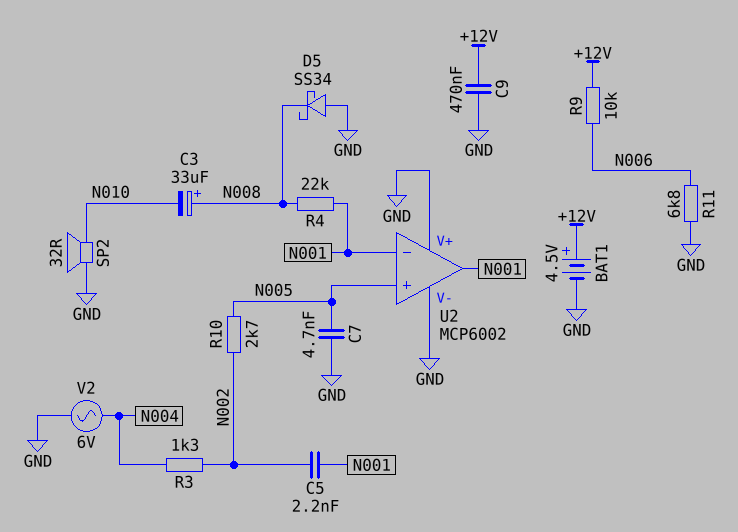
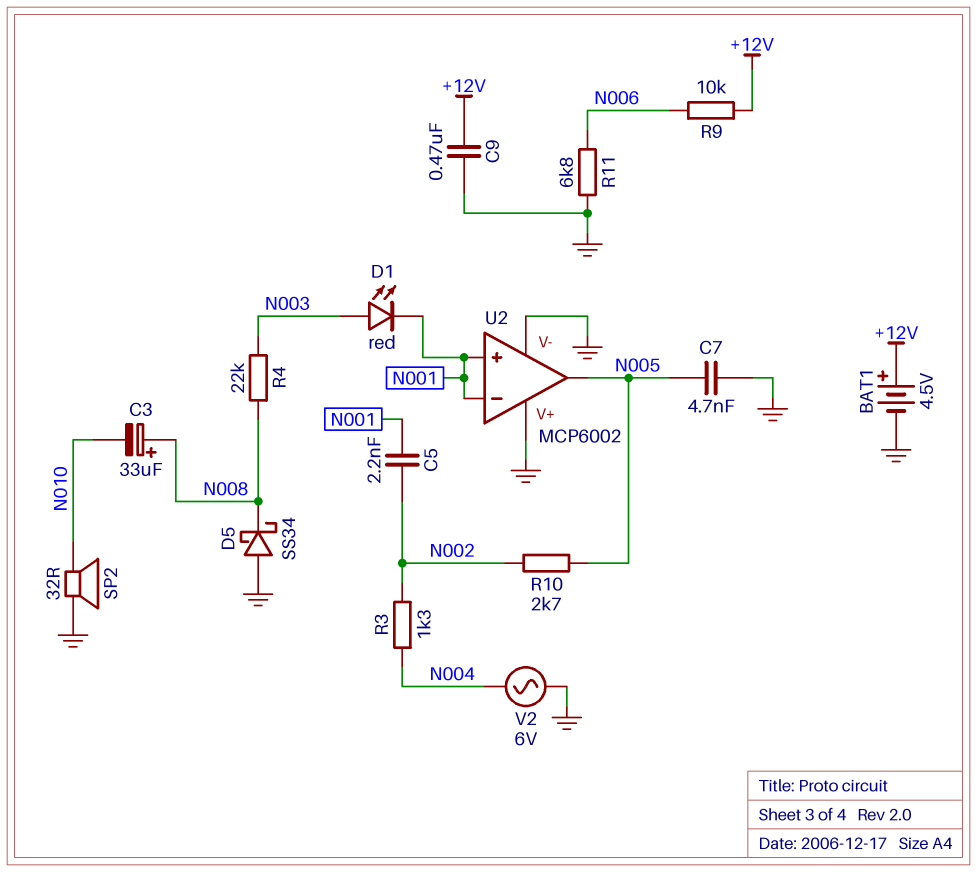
D1: none -> LED red (A N003, K N001)
R4: 22k (N001, N008) -> 22k (N003, N008)
U2 pin in+: N005 -> N001
U2 pin out: N001 -> N005

